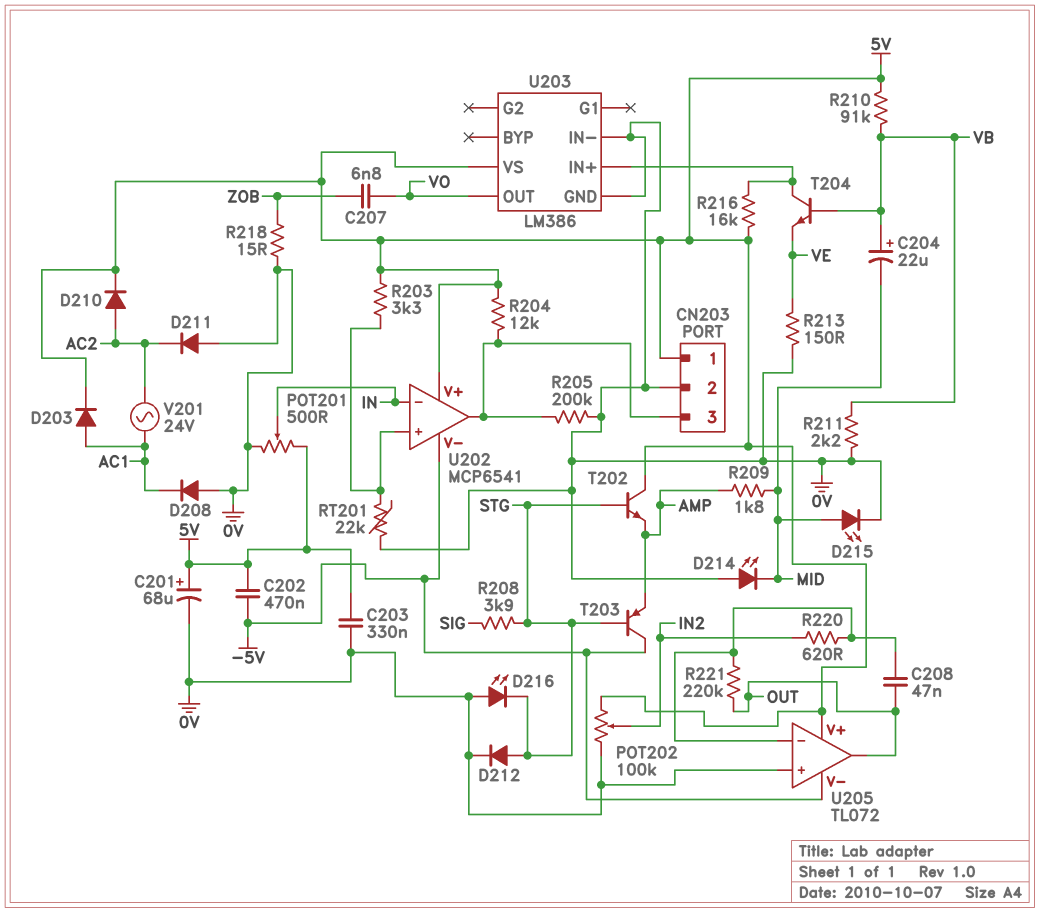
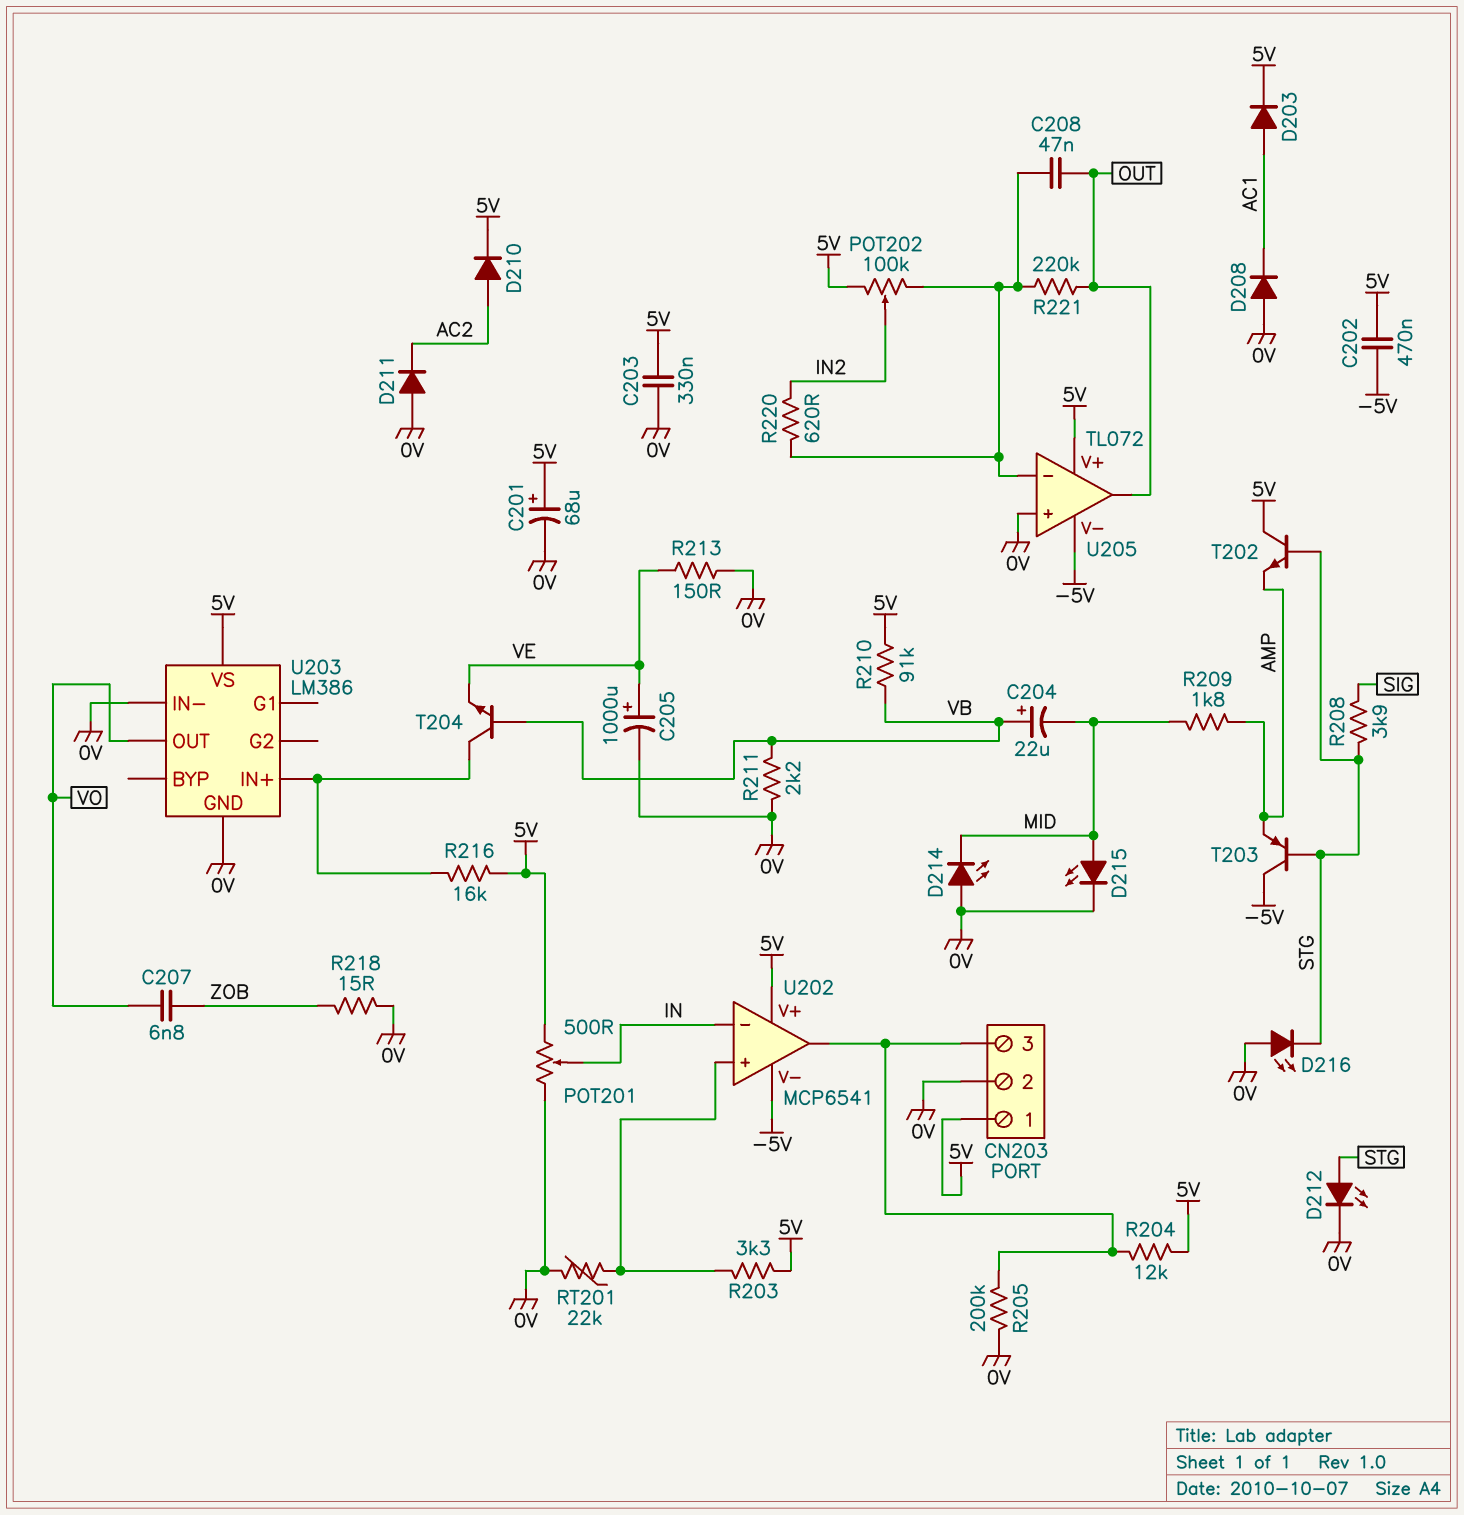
C205: none -> 1000uF (plus VE, minus 0V)
D212: diode (A STG, K 0V) -> LED (A STG, K 0V)
POT202: 100k (0V, 5V, wiper IN2) -> 100k (5V, U205/in-, wiper IN2)
V201: AC 24V (AC1, AC2) -> none

